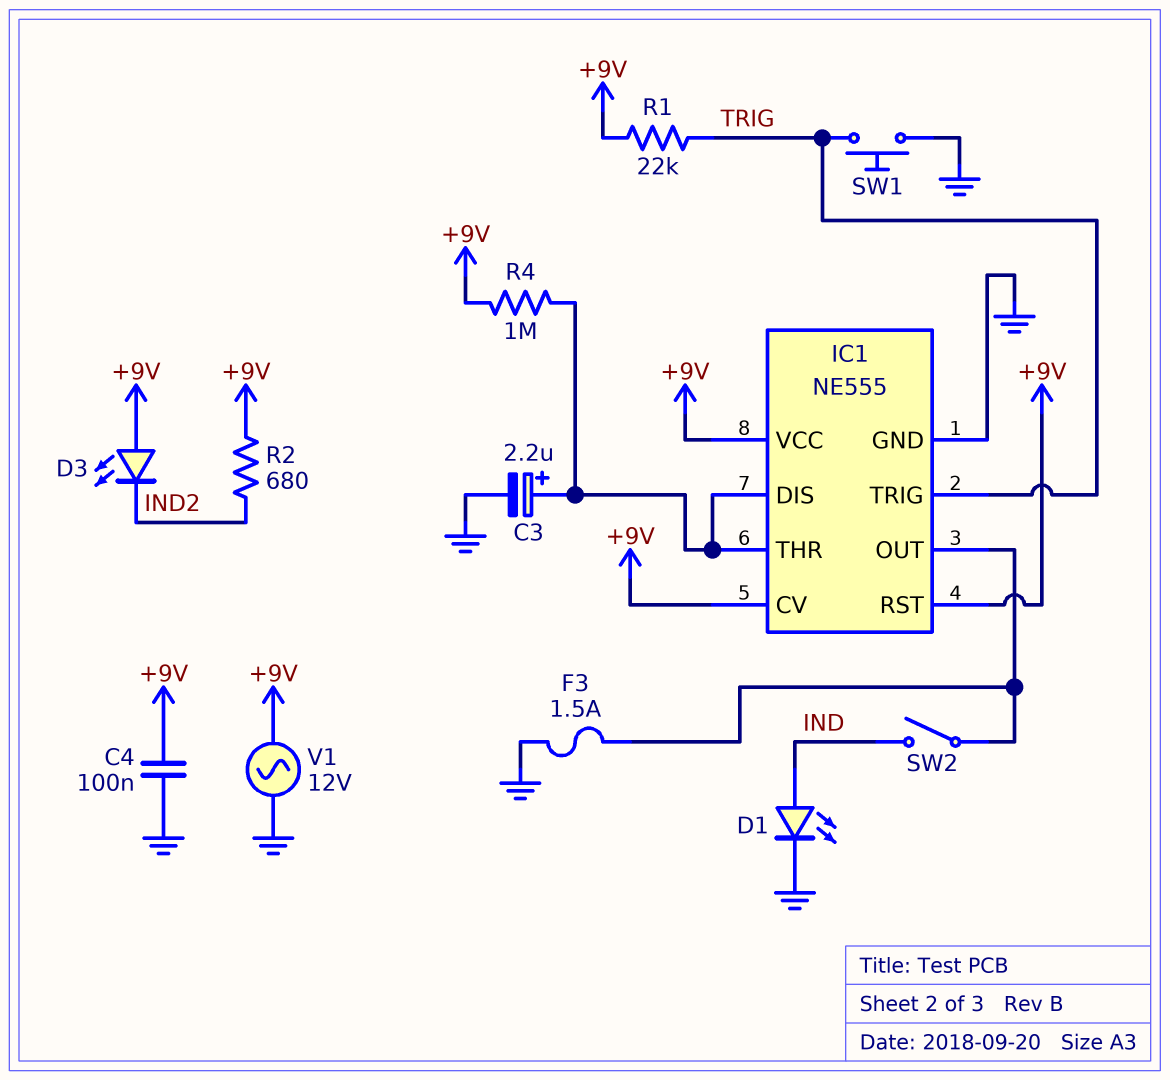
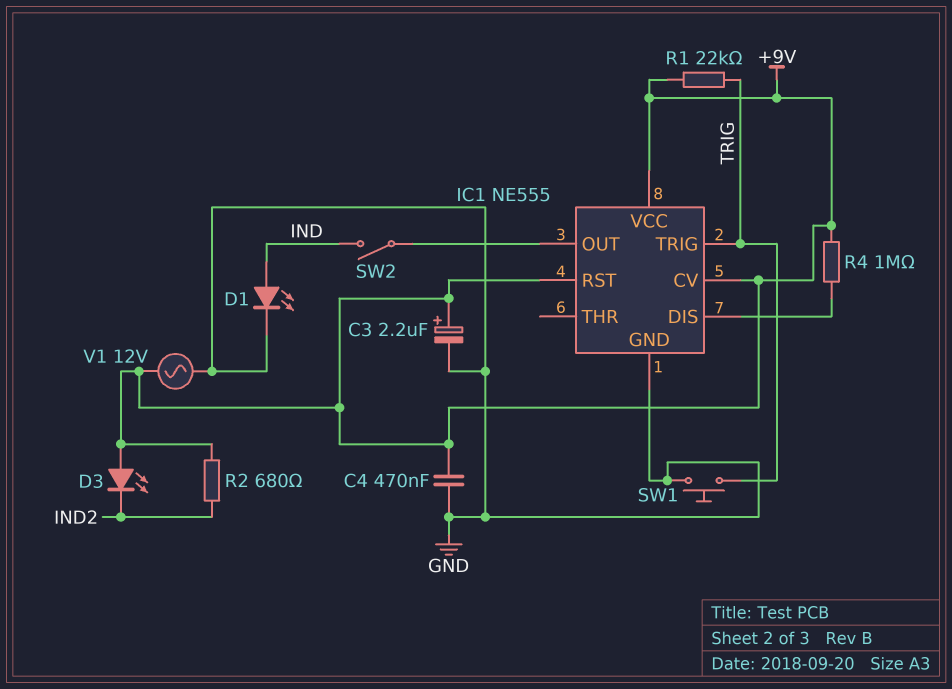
C3: 2.2uF (plus IC1/DIS, minus GND) -> 2.2uF (plus +9V, minus GND)
C4: 100nF (+9V, GND) -> 470nF (+9V, GND)
F3: 1.5A (GND, IC1/OUT) -> none
IC1 pin THR: IC1/DIS -> none

